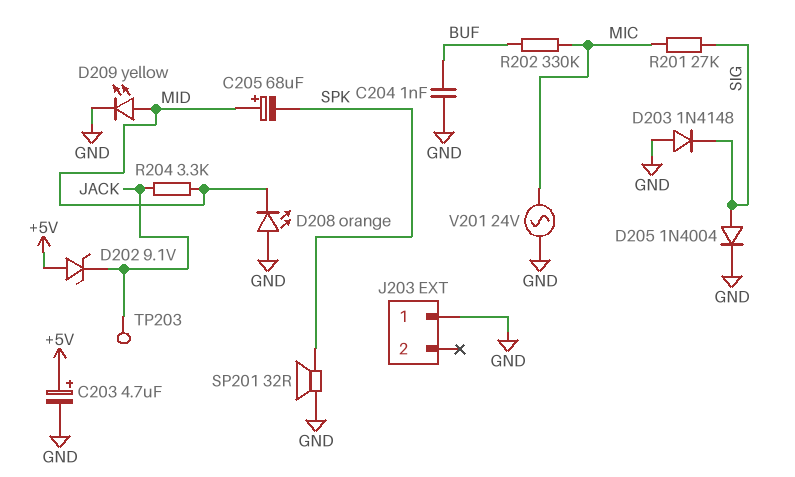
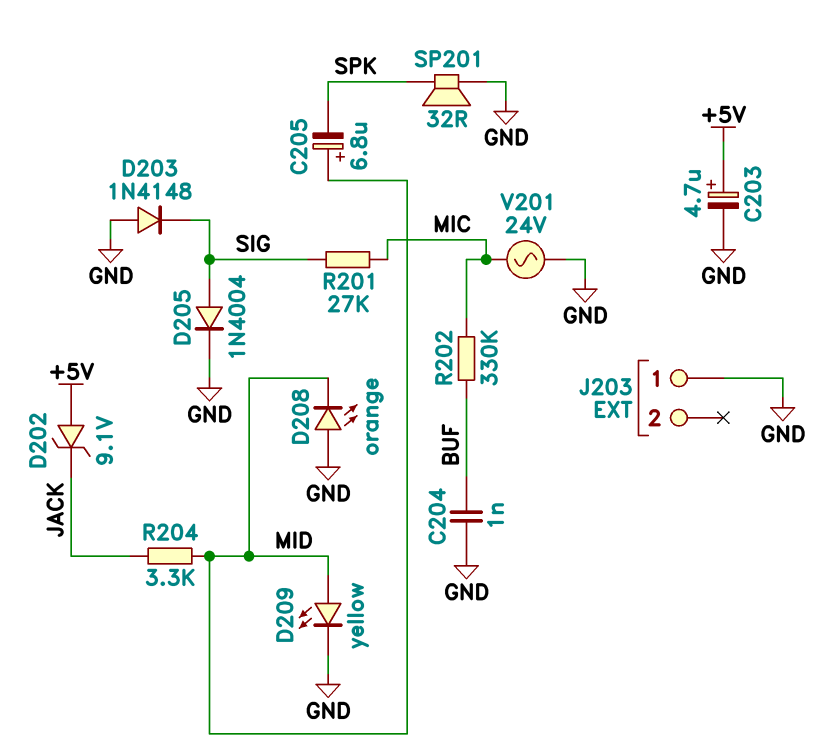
C205: 68uF (plus MID, minus SPK) -> 6.8uF (plus MID, minus SPK)
TP203: test point (JACK) -> none

